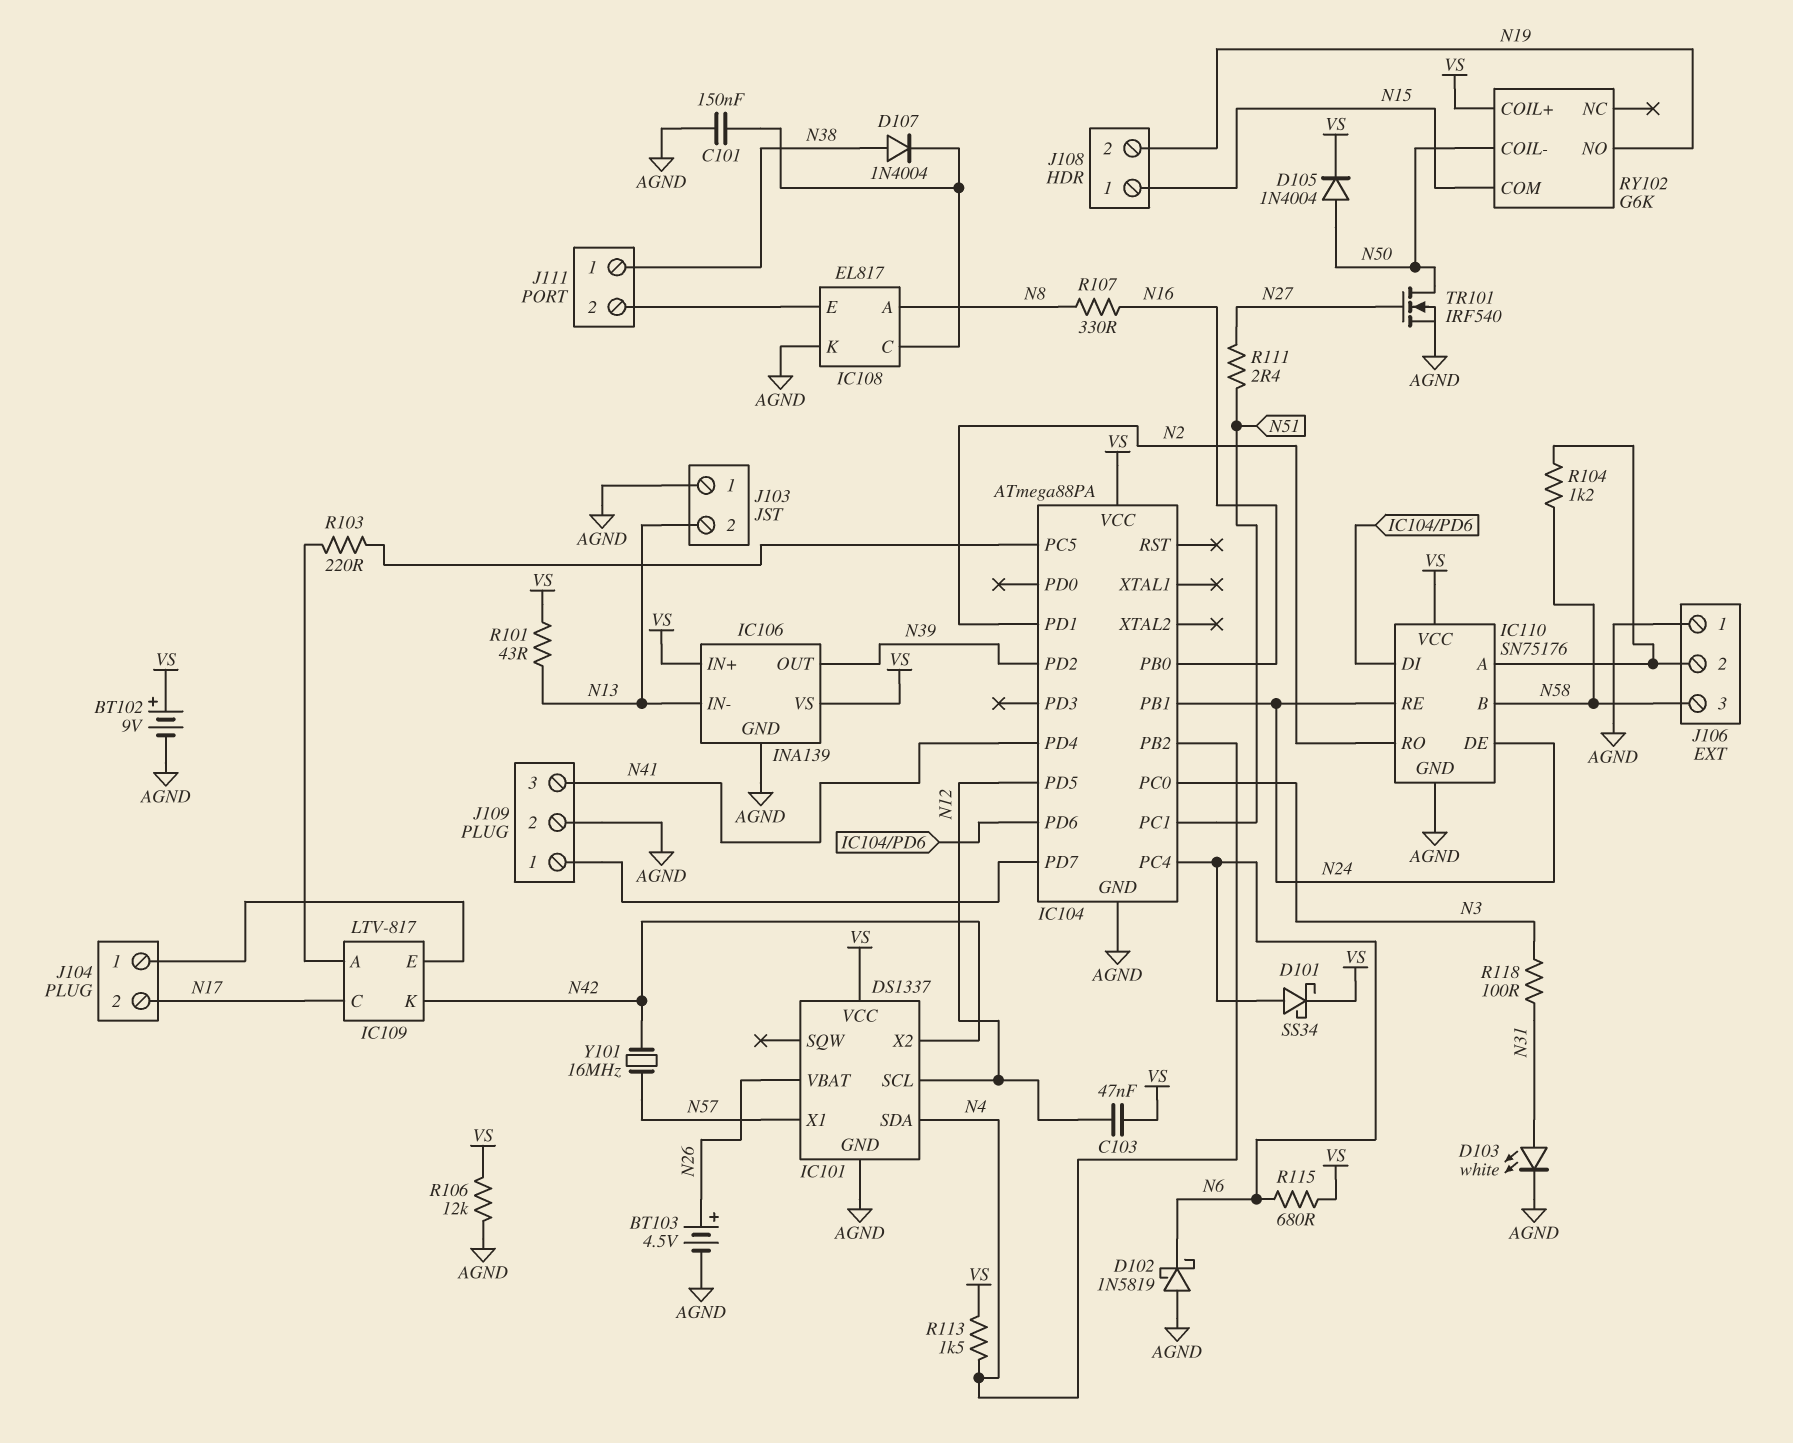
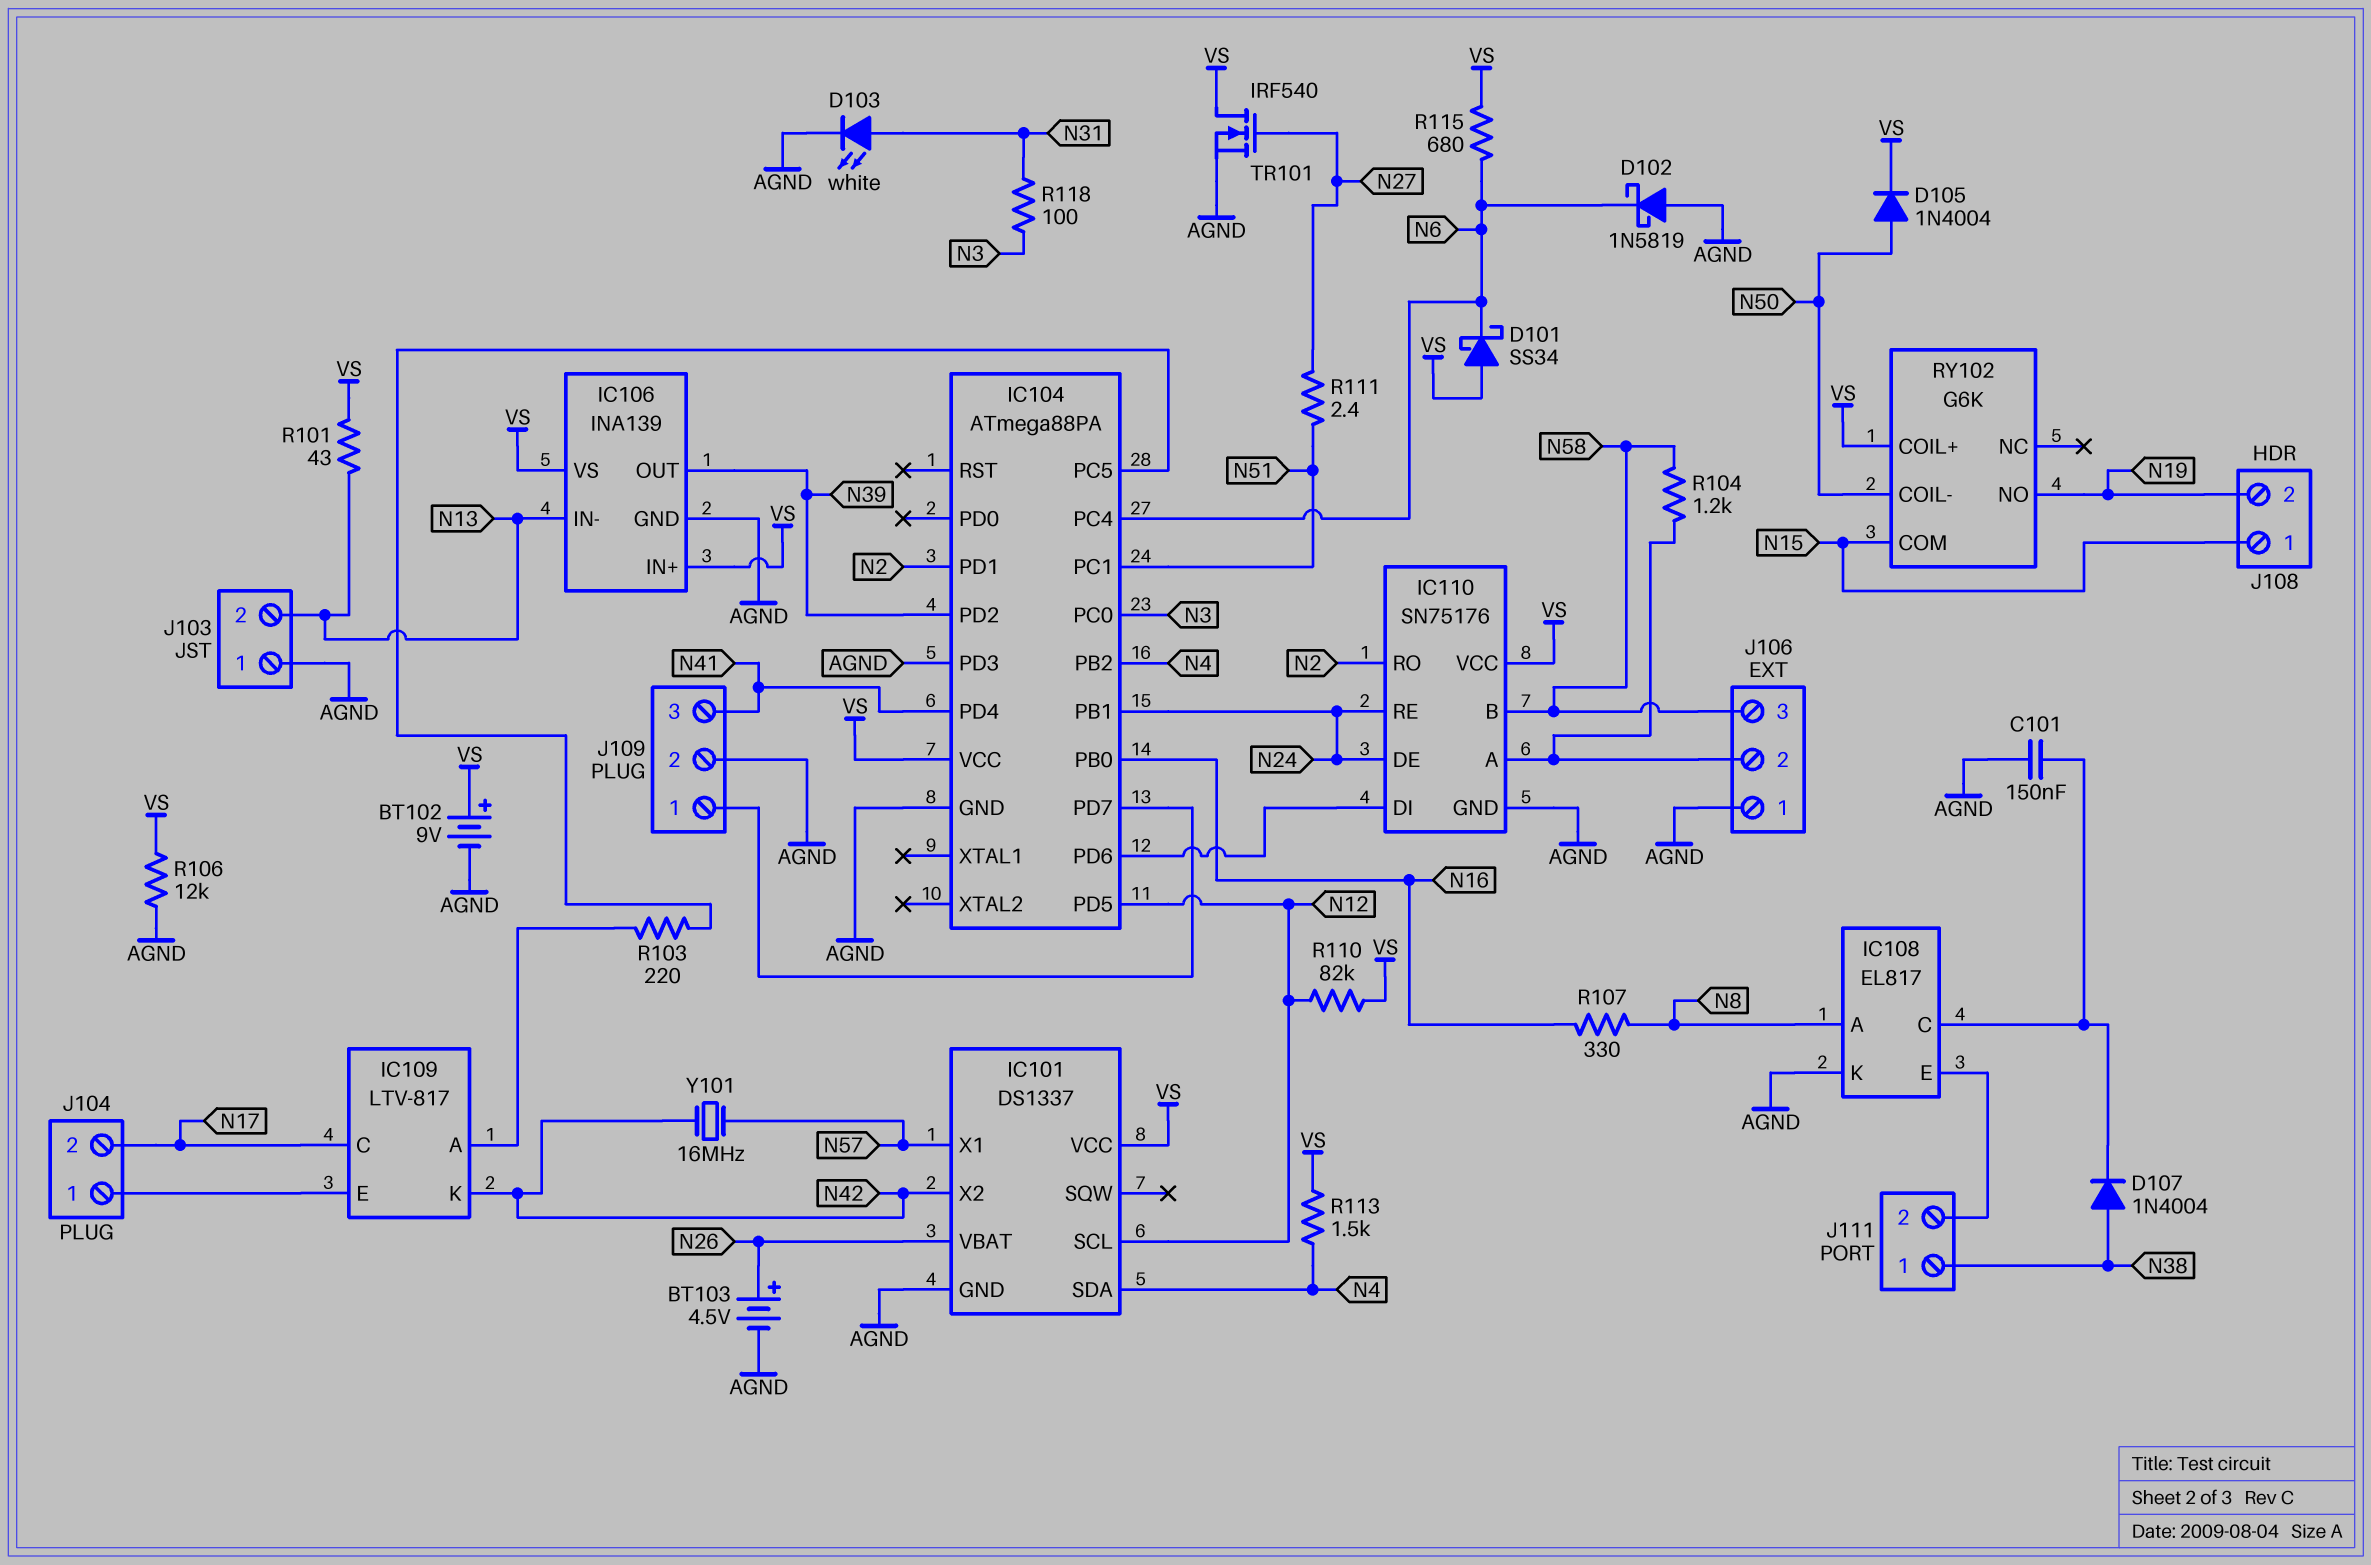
C103: 47nF (N12, VS) -> none
D101: schottky SS34 (A N6, K VS) -> schottky SS34 (A VS, K N6)
IC104 pin PD3: none -> AGND
R110: none -> 82k (N12, VS)
TR101: NMOS IRF540 (G N27, D N50, S AGND) -> NMOS IRF540 (G N27, D VS, S AGND)

